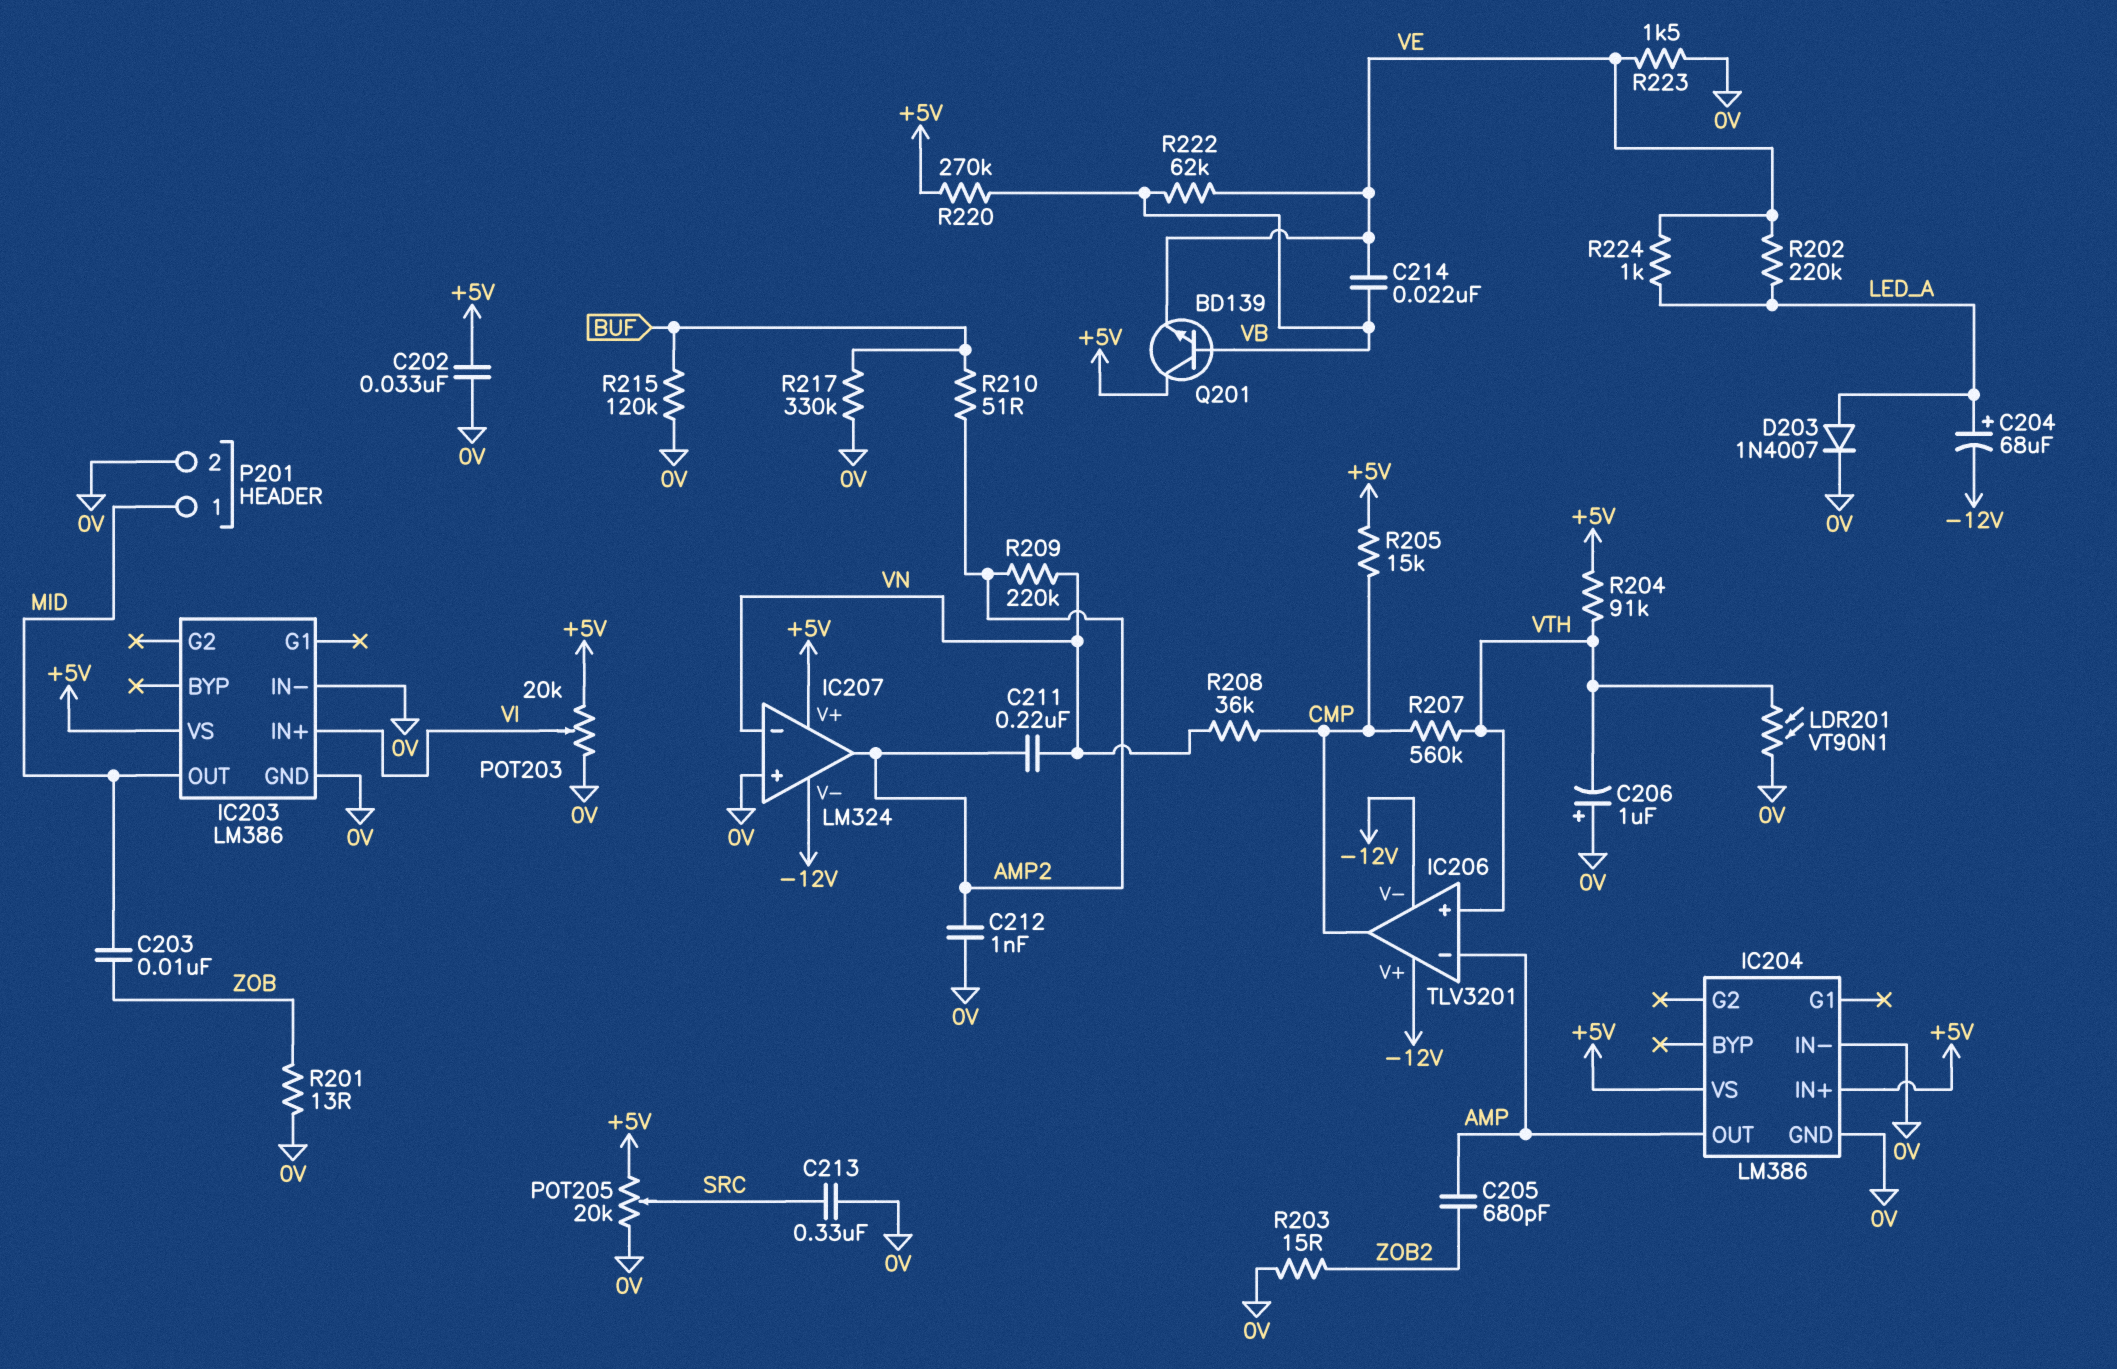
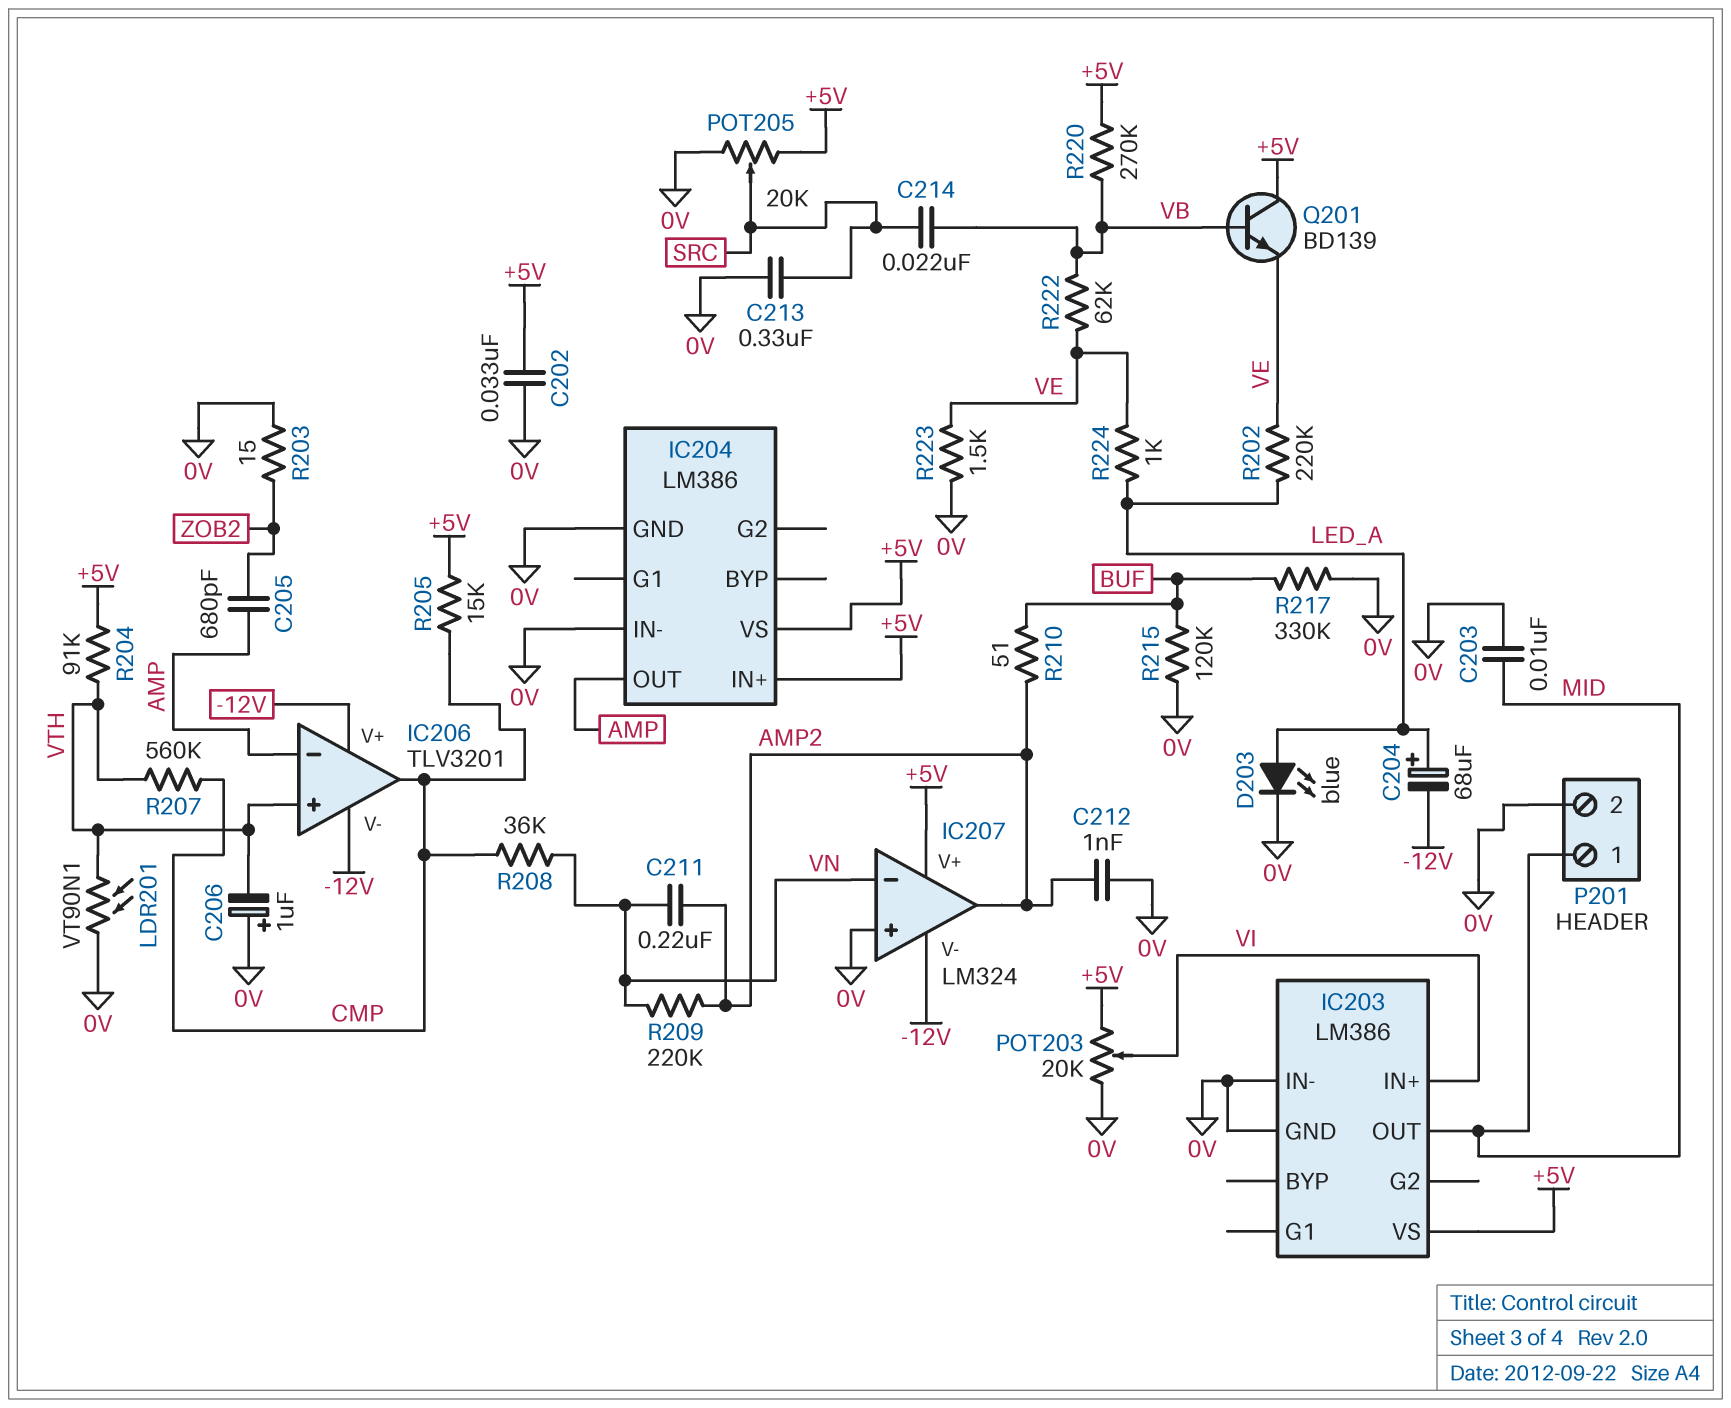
C203: 10nF (MID, ZOB) -> 10nF (0V, MID)
C214: 22nF (VB, VE) -> 22nF (SRC, VB)
D203: diode 1N4007 (A LED_A, K 0V) -> LED blue (A LED_A, K 0V)
R201: 13 (0V, ZOB) -> none

